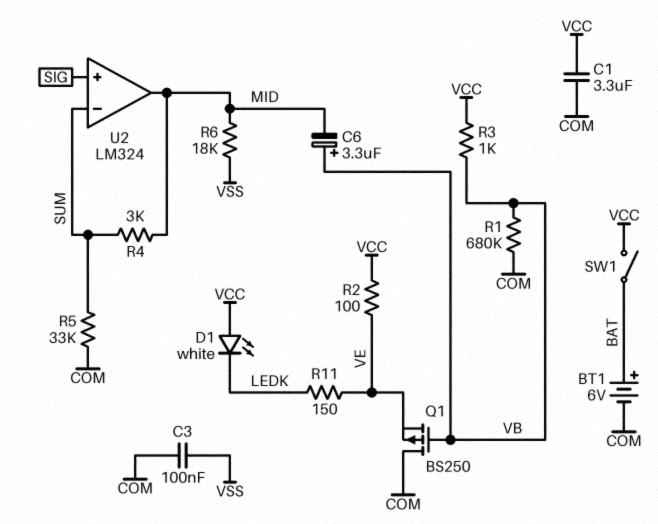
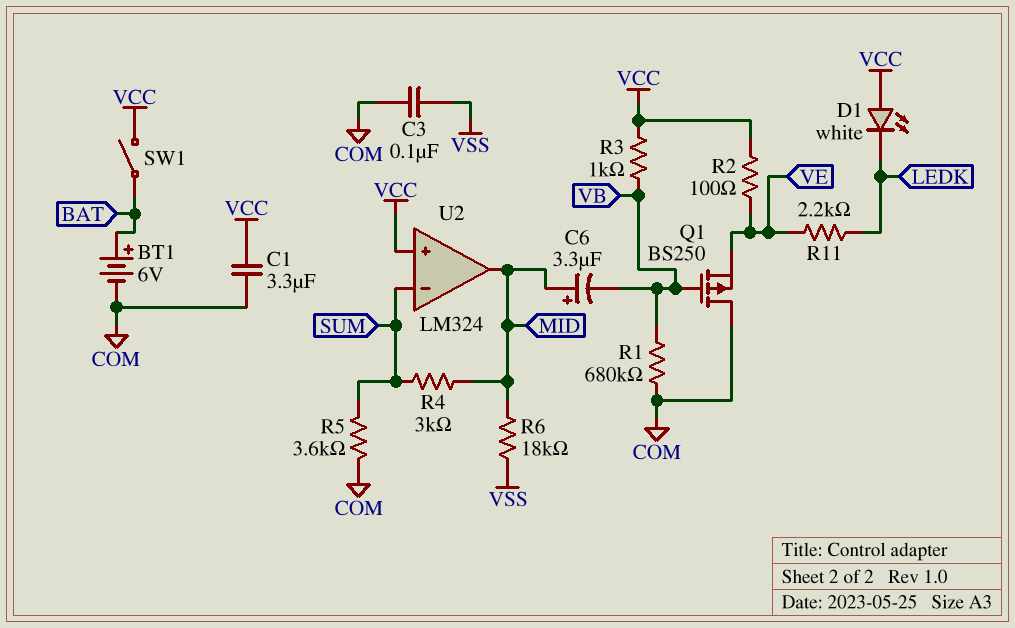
C6: 3.3uF (plus VB, minus MID) -> 3.3uF (plus MID, minus VB)
R5: 33k (COM, SUM) -> 3.6k (COM, SUM)
R11: 150 (LEDK, VE) -> 2.2k (LEDK, VE)
U2 pin in+: SIG -> VCC

